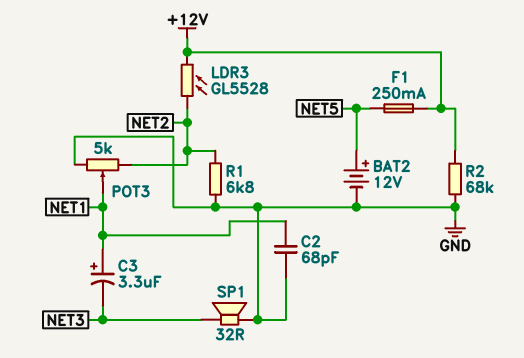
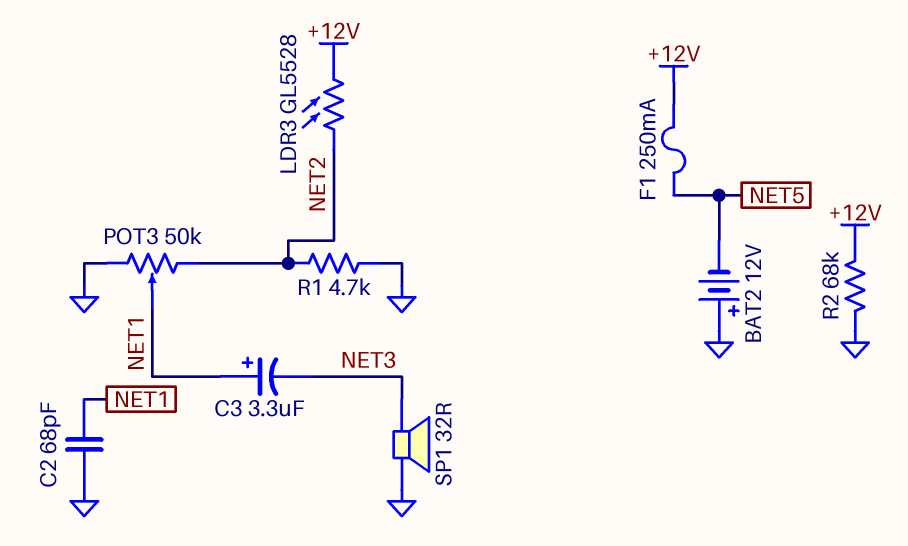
BAT2: 12V (plus NET5, minus GND) -> 12V (plus GND, minus NET5)
POT3: 5k (GND, NET2, wiper NET1) -> 50k (GND, NET2, wiper NET1)
R1: 6.8k (GND, NET2) -> 4.7k (GND, NET2)

